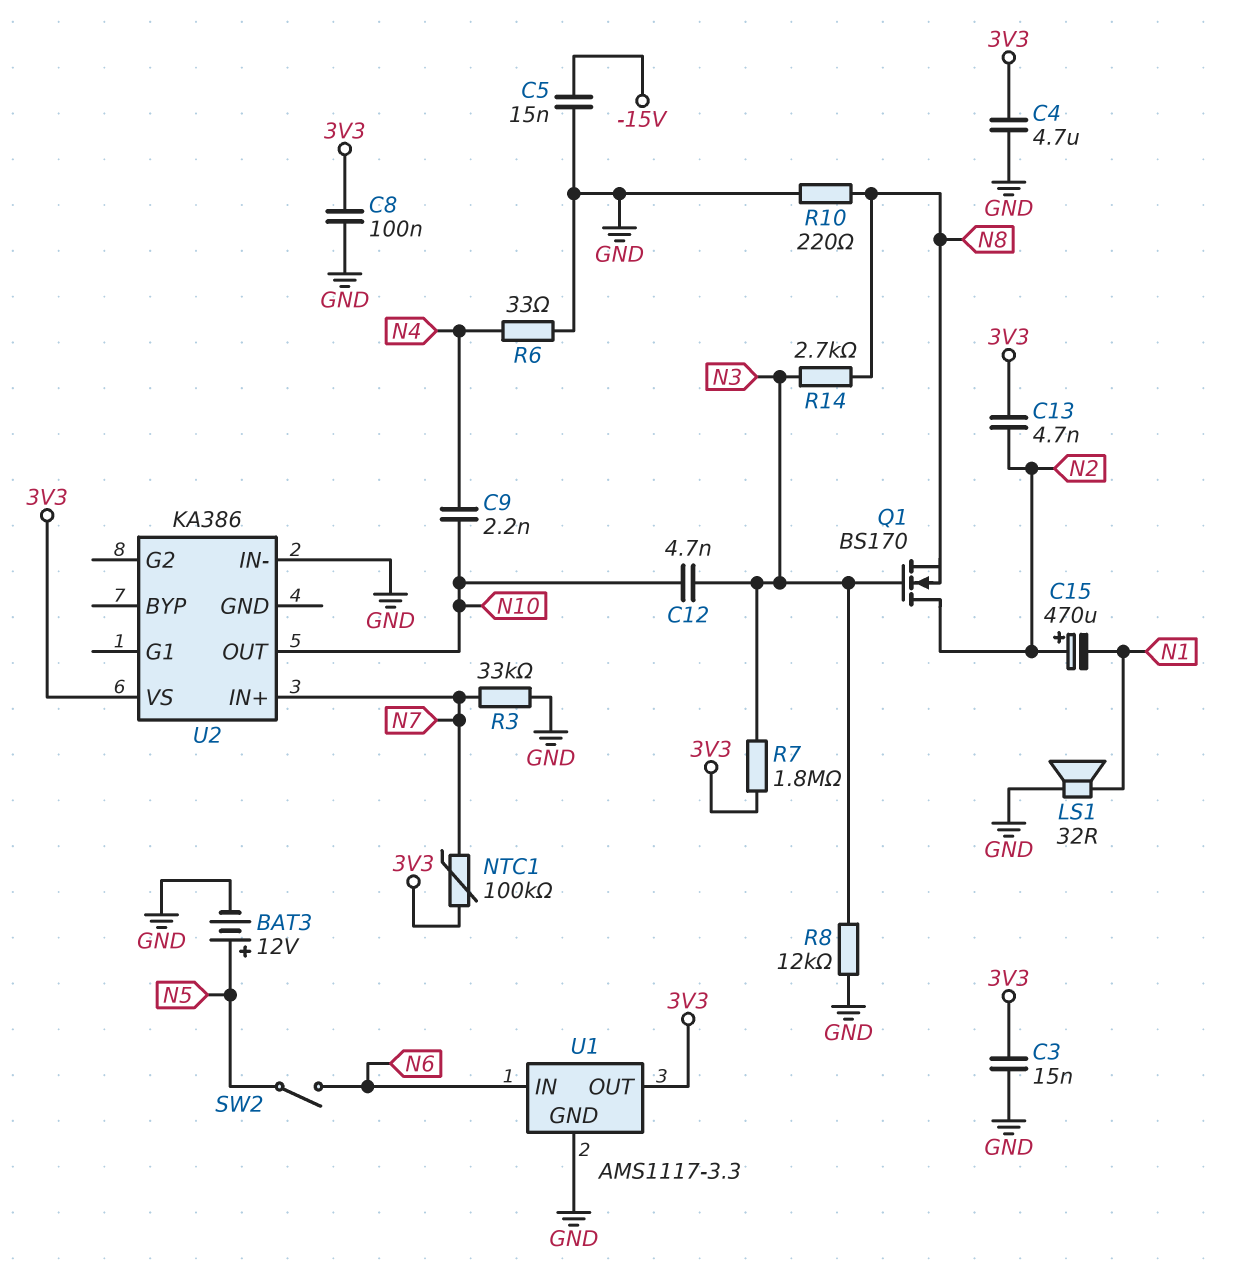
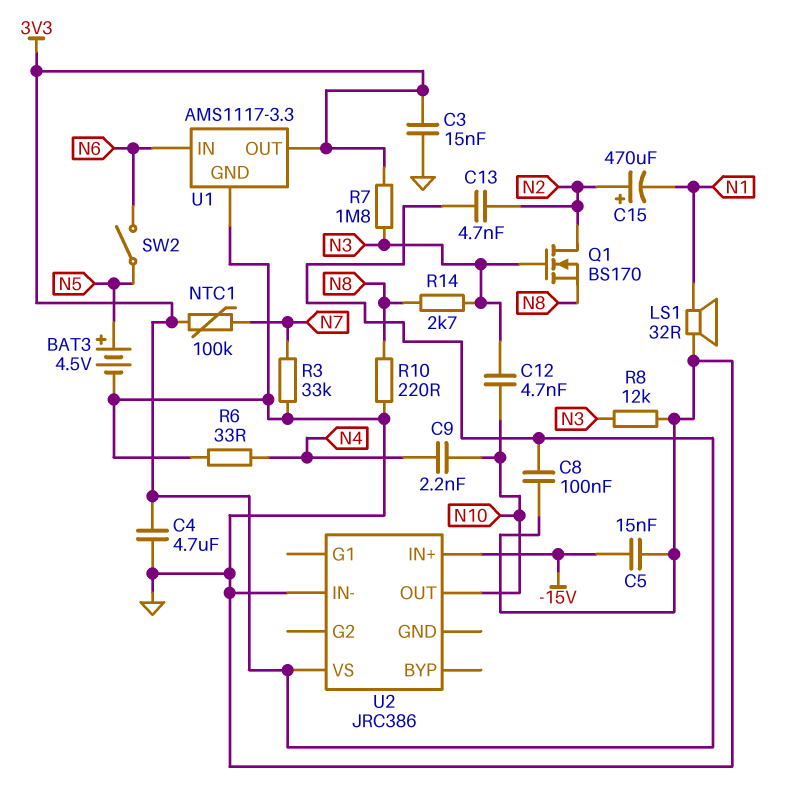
BAT3: 12V (plus N5, minus GND) -> 4.5V (plus N5, minus GND)
U2: KA386 -> JRC386
U2 pin IN+: N7 -> -15V

